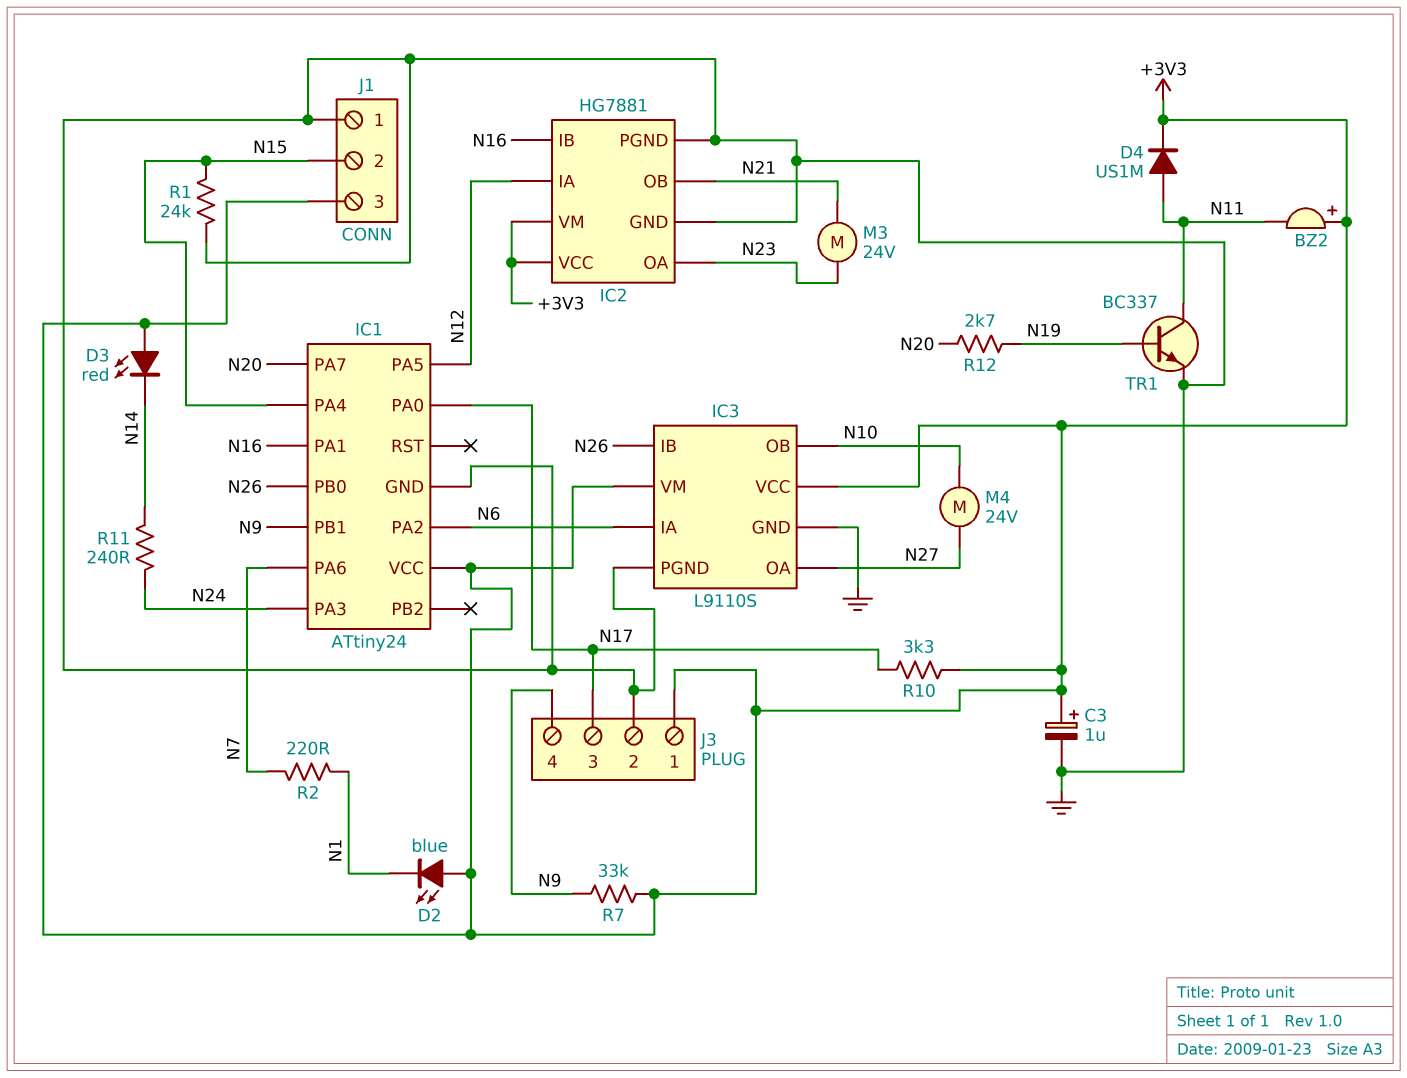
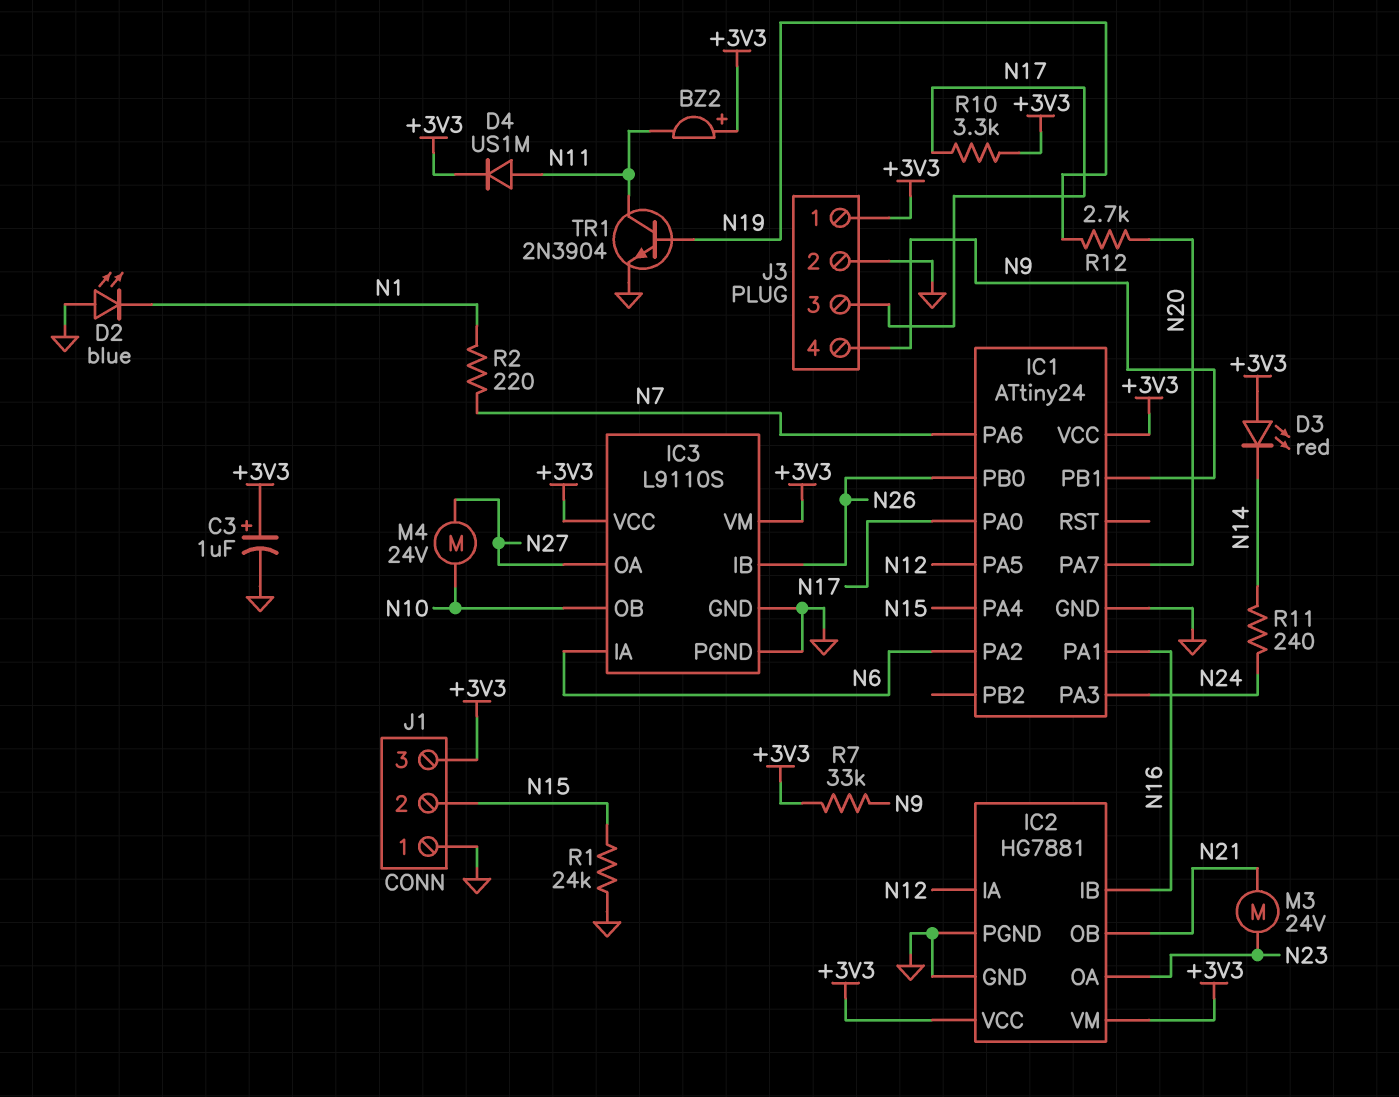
D2: LED blue (A +3V3, K N1) -> LED blue (A GND, K N1)
TR1: NPN BC337 (B N19, C N11, E GND) -> NPN 2N3904 (B N19, C N11, E GND)

